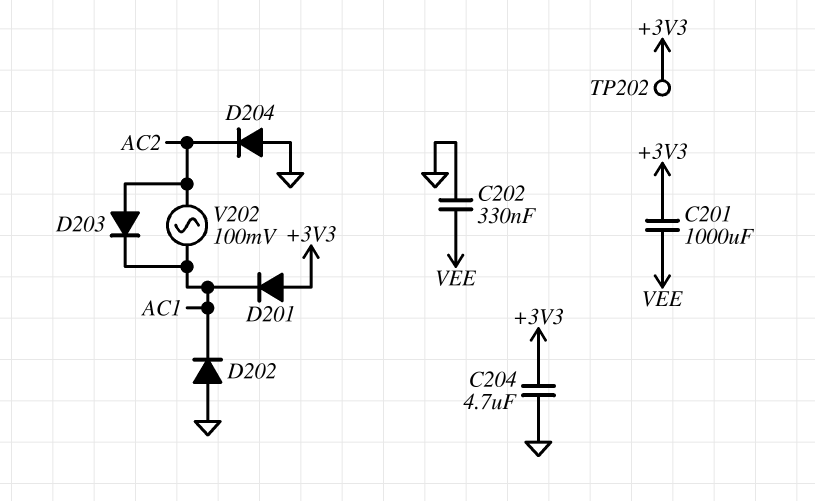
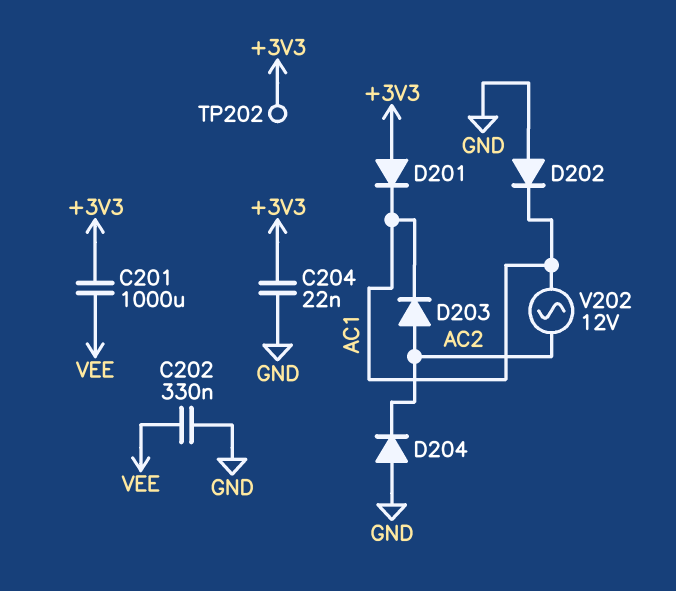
C204: 4.7uF (+3V3, GND) -> 22nF (+3V3, GND)
V202: AC 100mV (AC1, AC2) -> AC 12V (AC1, AC2)

